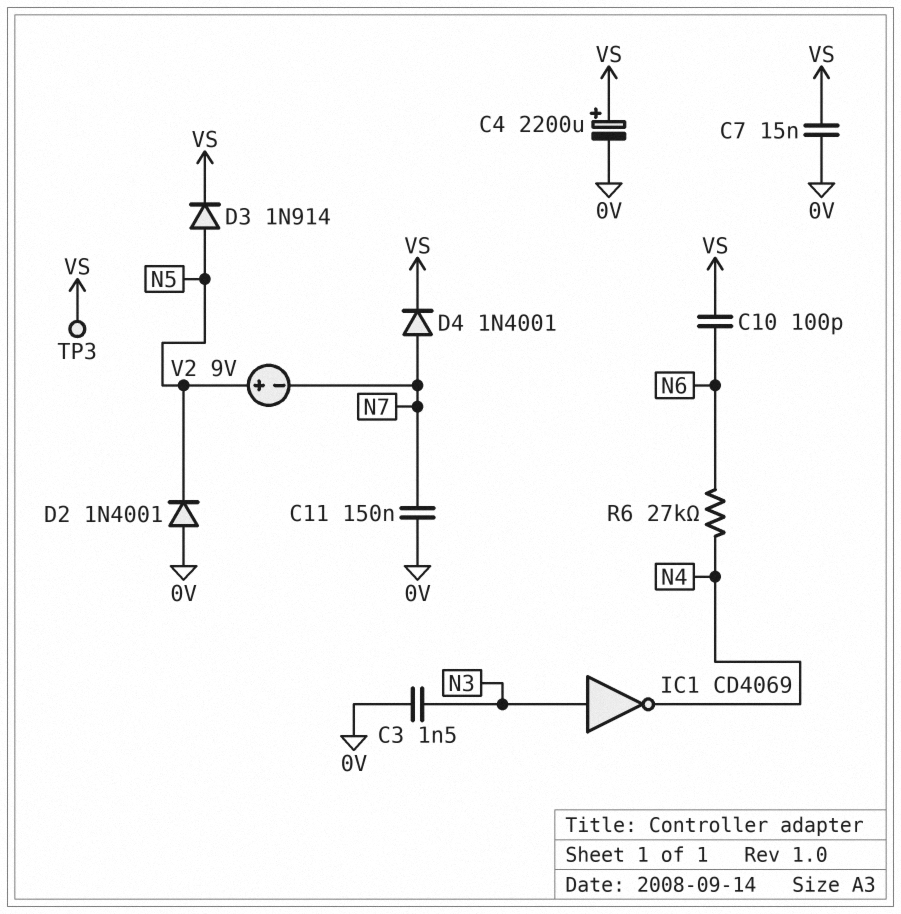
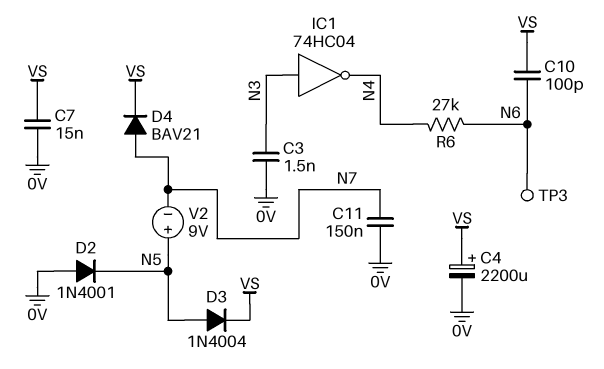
D3: diode 1N914 (A N5, K VS) -> diode 1N4004 (A N5, K VS)
D4: diode 1N4001 (A N7, K VS) -> diode BAV21 (A N7, K VS)
IC1: NOT CD4069 (in N3, out N4) -> NOT 74HC04 (in N3, out N4)
TP3: test point (VS) -> test point (N6)

